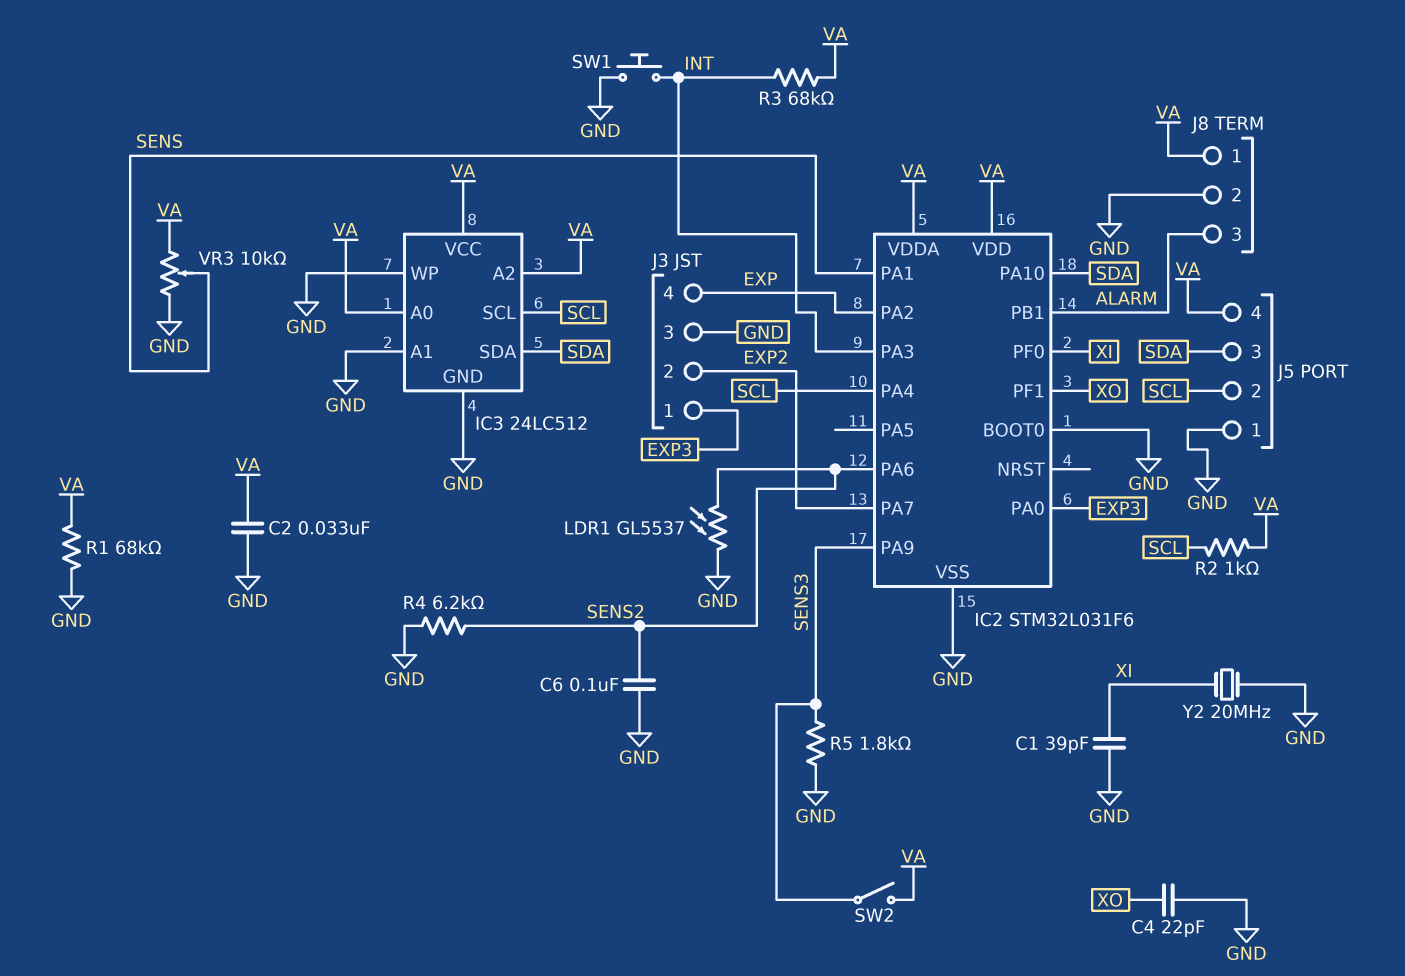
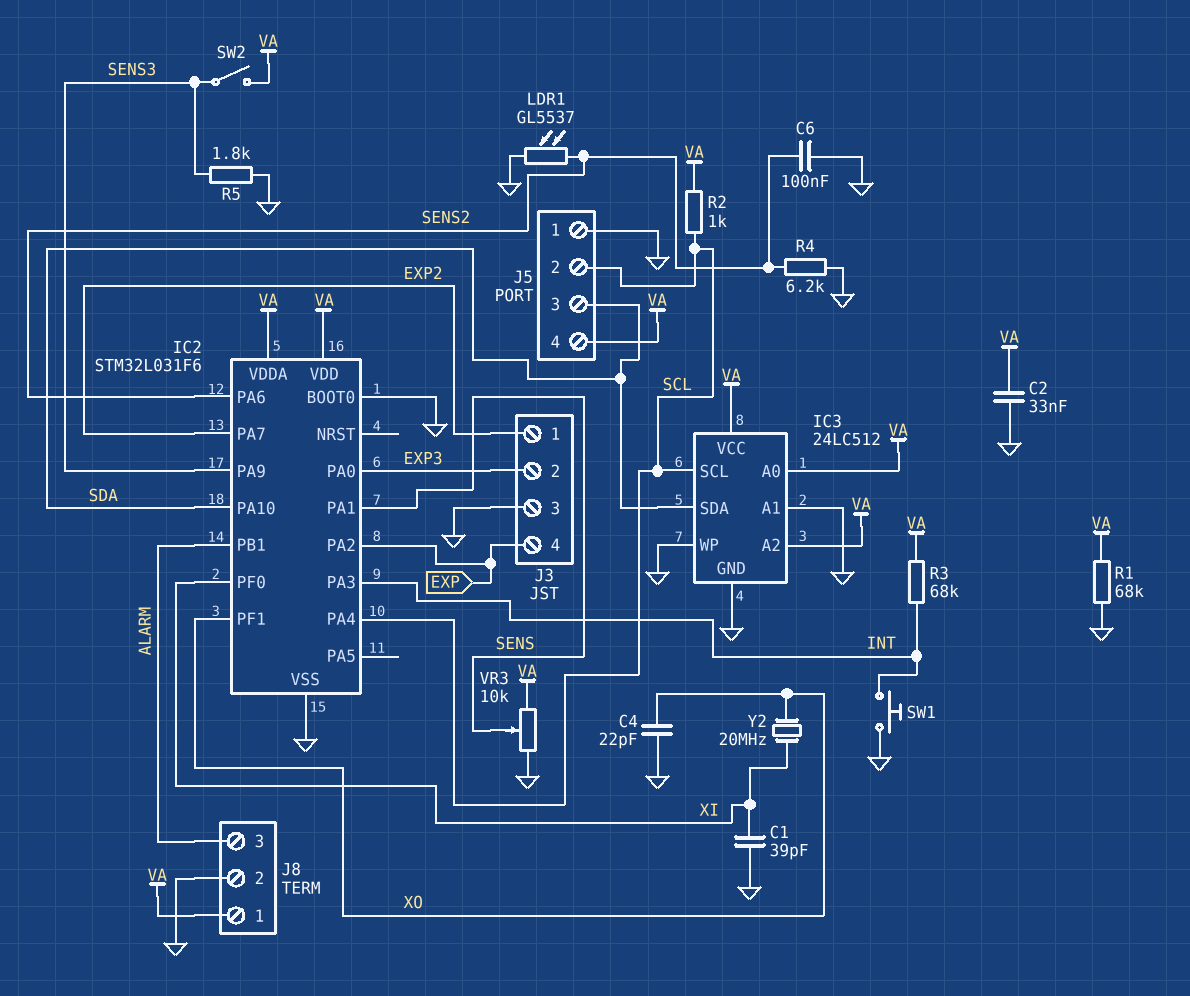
J3 pin 1: EXP3 -> EXP2
J3 pin 2: EXP2 -> EXP3
Y2: 20MHz (GND, XI) -> 20MHz (XI, XO)

